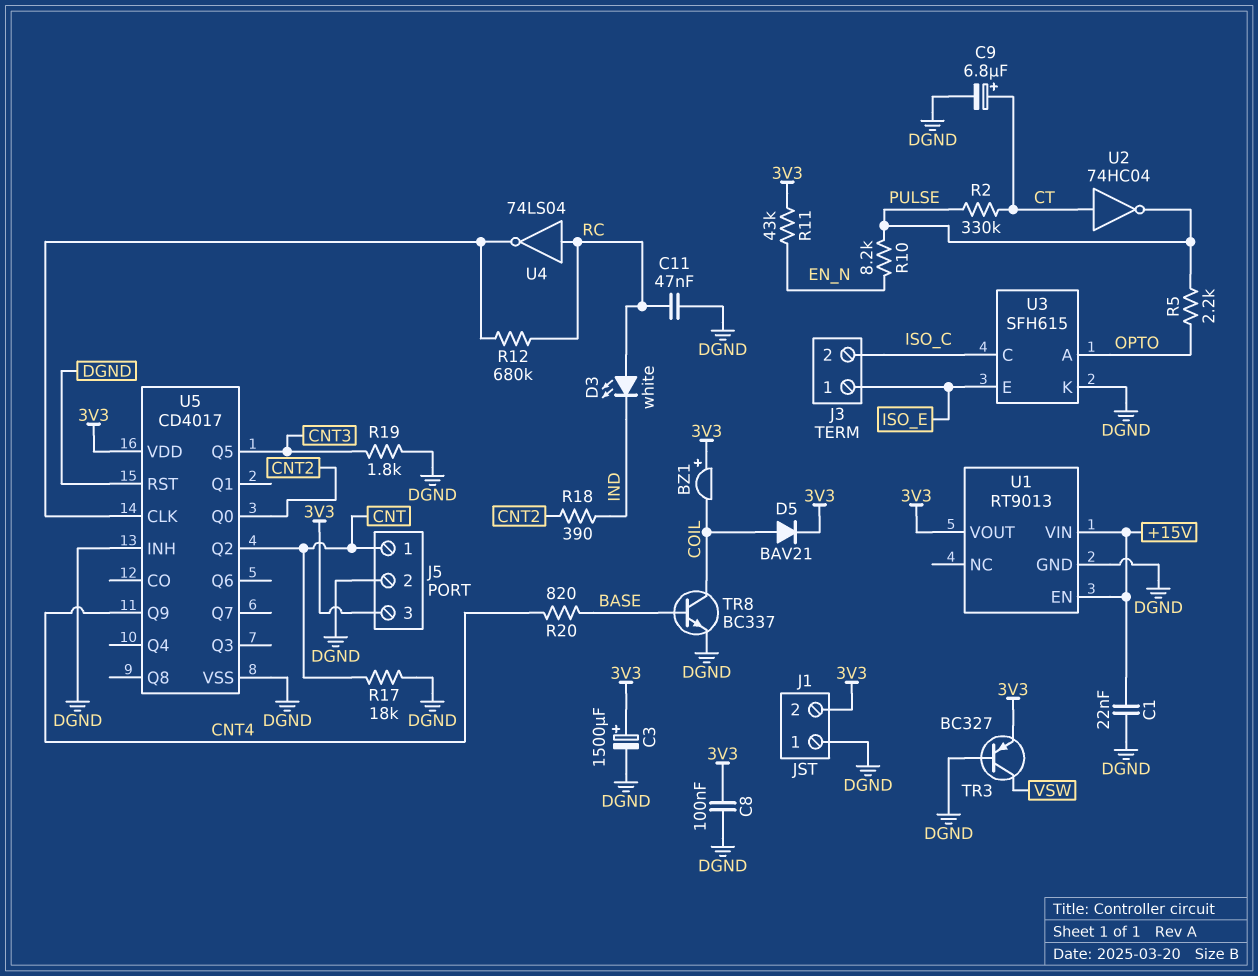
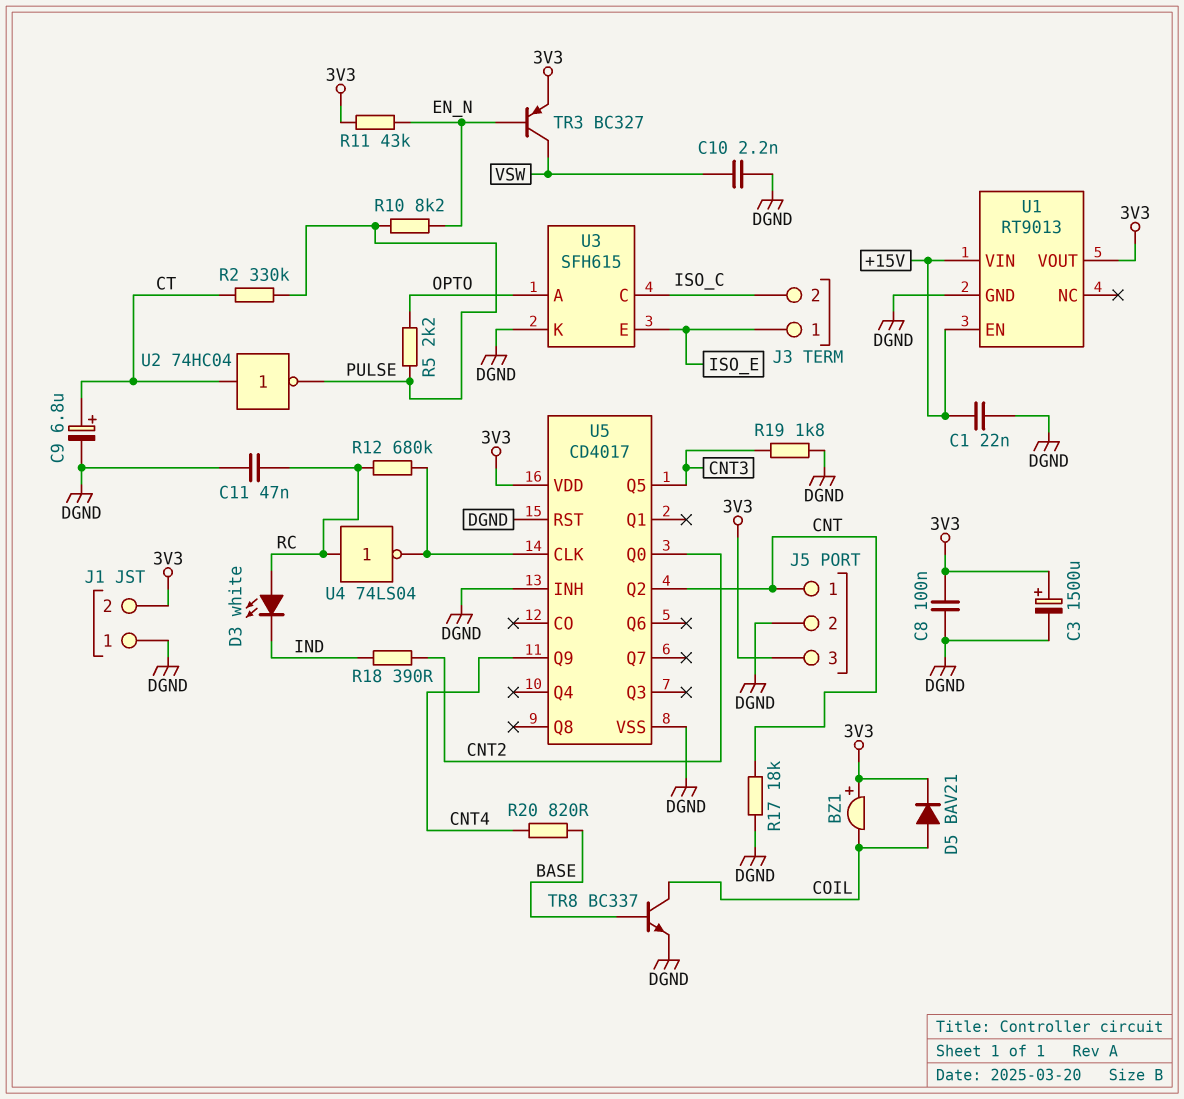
C10: none -> 2.2nF (DGND, VSW)
TR3: PNP BC327 (B DGND, C VSW, E 3V3) -> PNP BC327 (B EN_N, C VSW, E 3V3)

